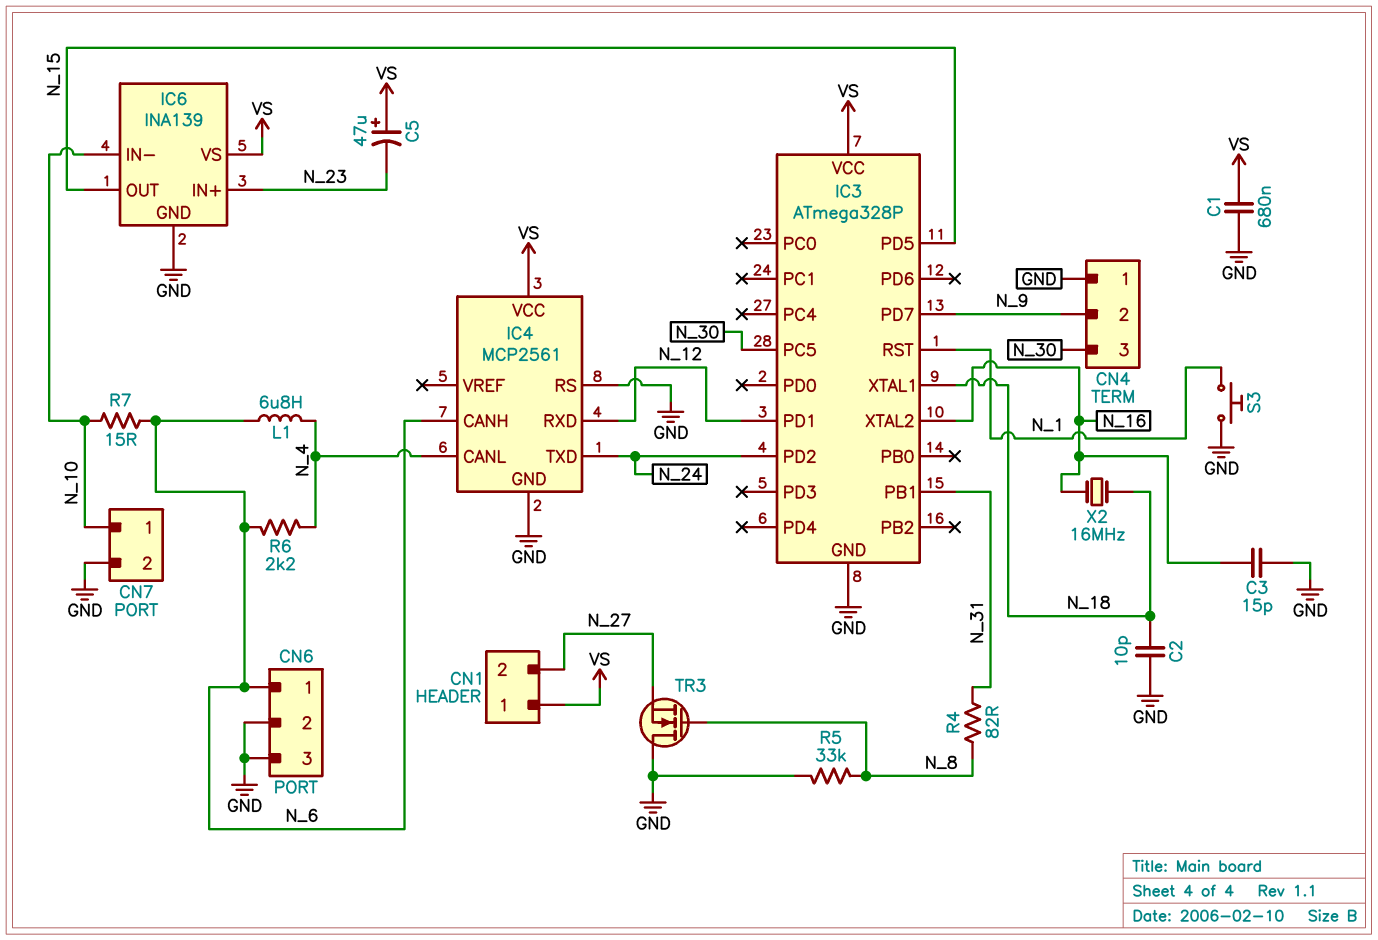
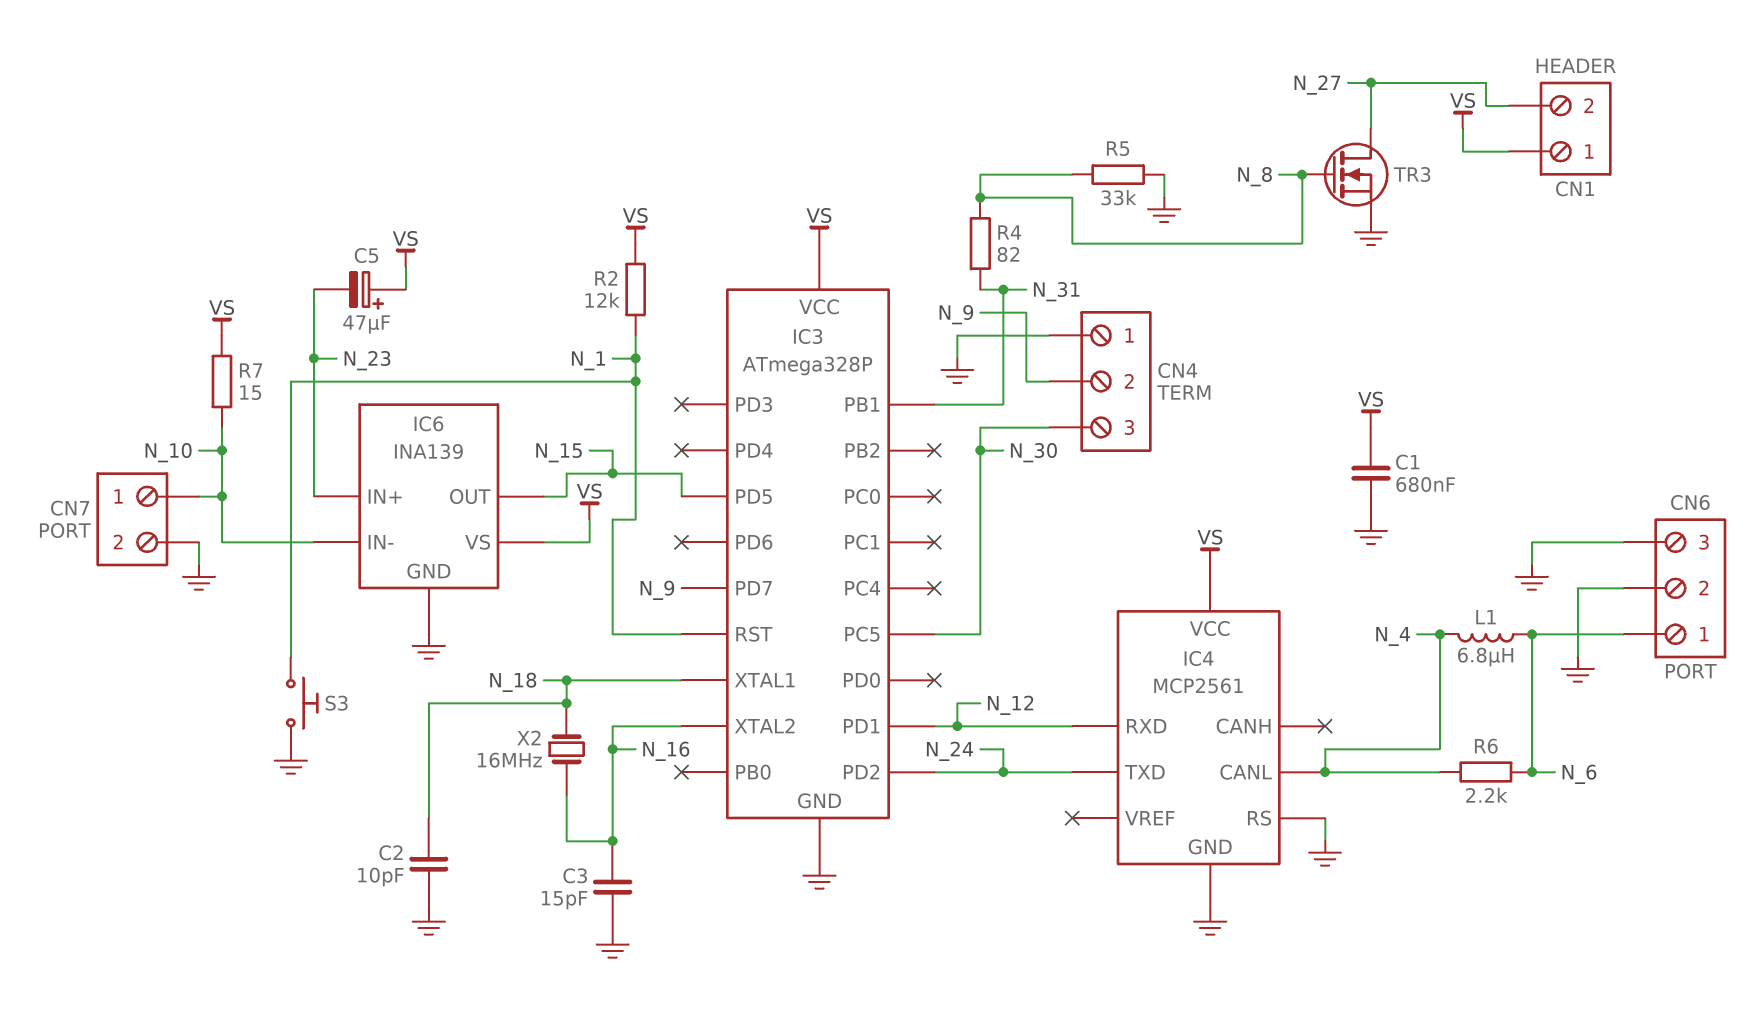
IC4 pin CANH: N_6 -> none
R2: none -> 12k (N_1, VS)
R7: 15 (N_6, N_10) -> 15 (N_10, VS)
TR3: NMOS (G N_8, D GND, S N_27) -> NMOS (G N_8, D N_27, S GND)

